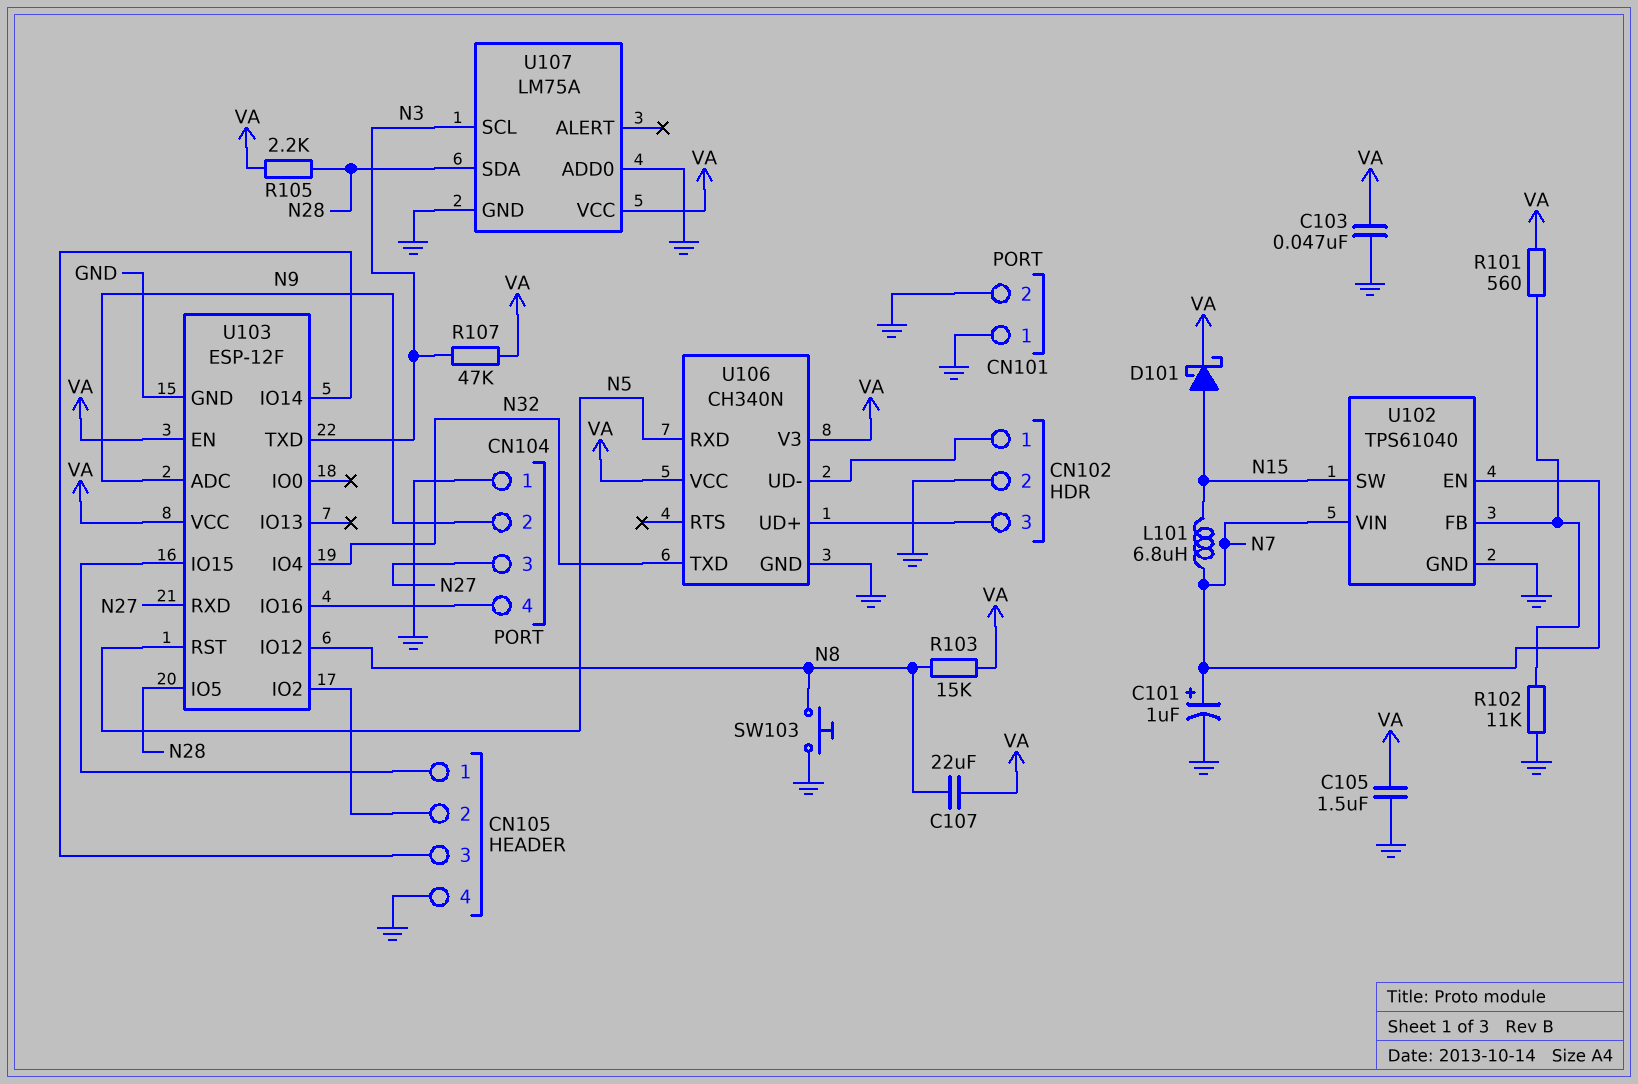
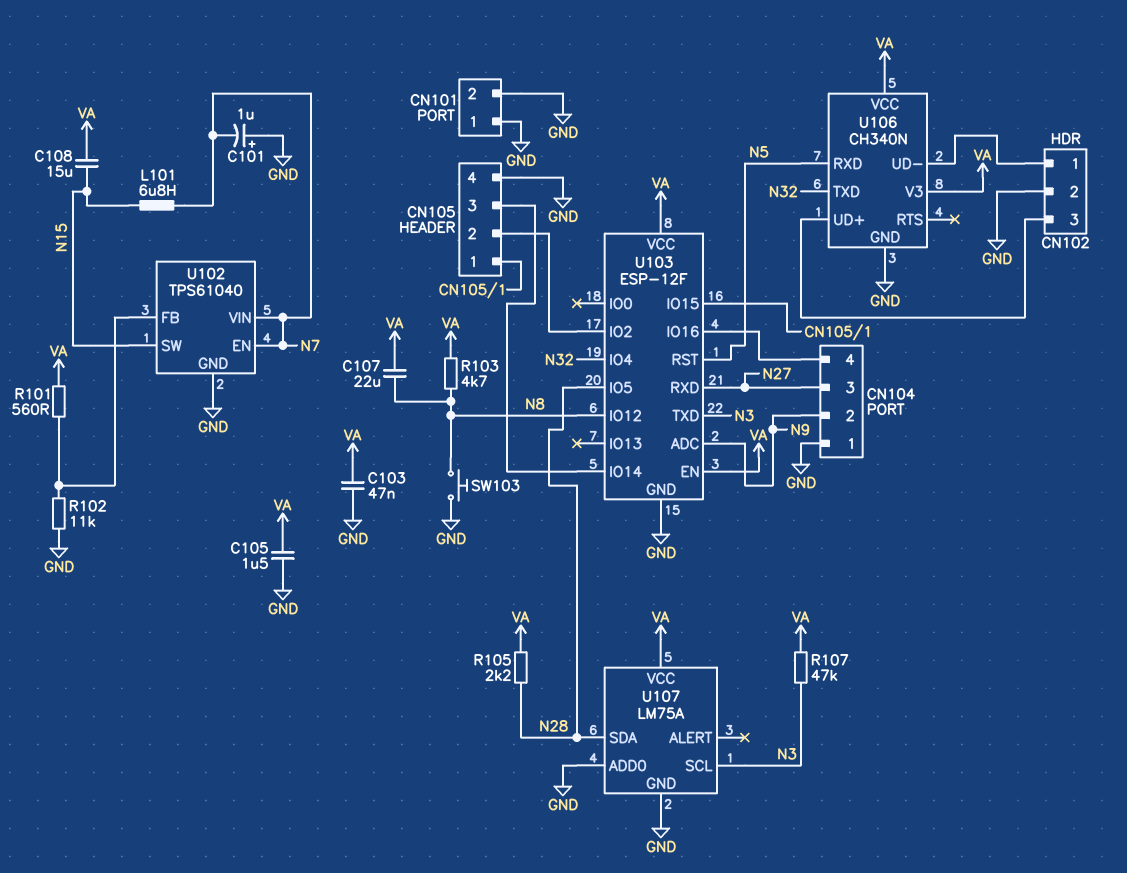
C101: 1uF (plus N7, minus GND) -> 1uF (plus GND, minus N7)
C108: none -> 15uF (N15, VA)
D101: schottky (A N15, K VA) -> none
R103: 15k (N8, VA) -> 4.7k (N8, VA)

